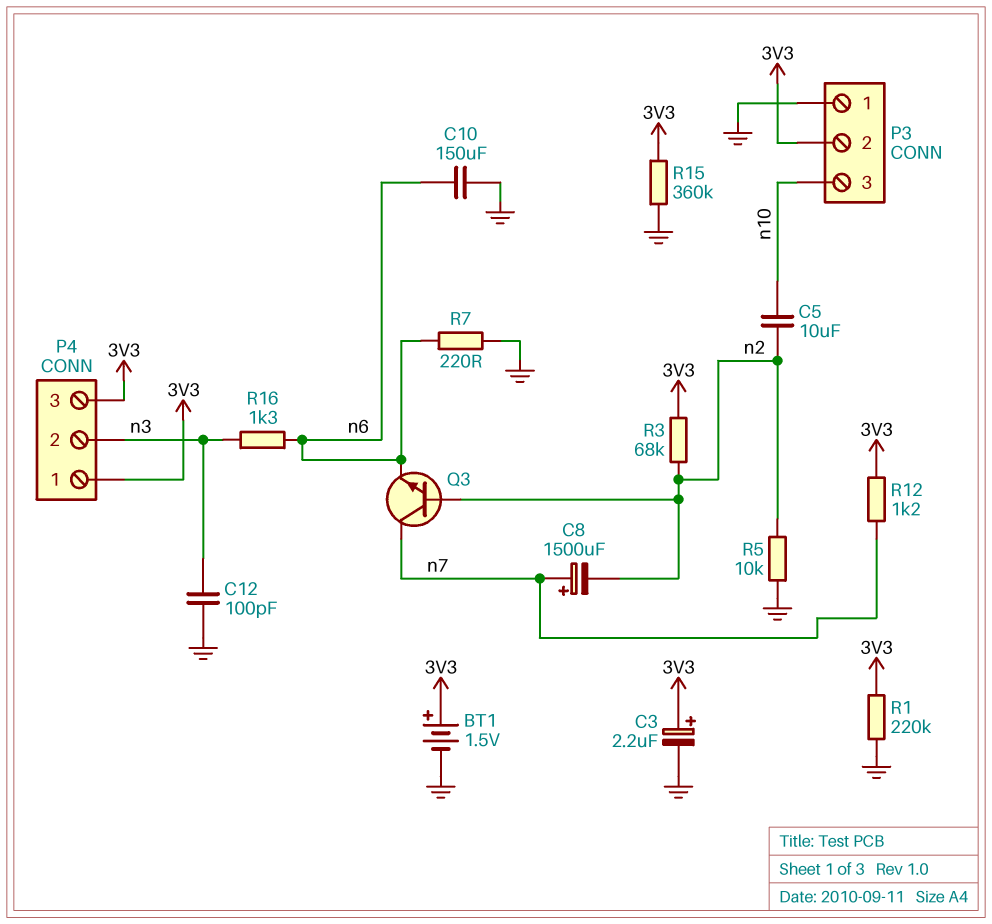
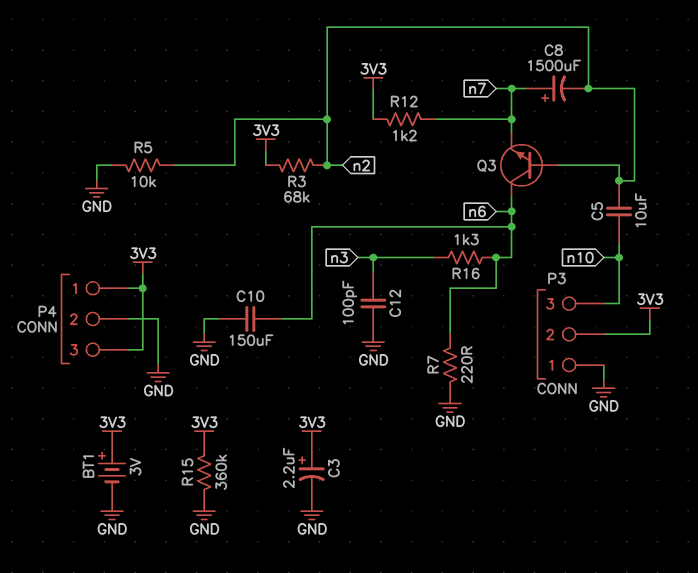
BT1: 1.5V (plus 3V3, minus GND) -> 3V (plus 3V3, minus GND)
P4 pin 2: n3 -> GND
Q3: NPN (B n2, C n7, E n6) -> NPN (B n2, C n6, E n7)
R1: 220k (3V3, GND) -> none

